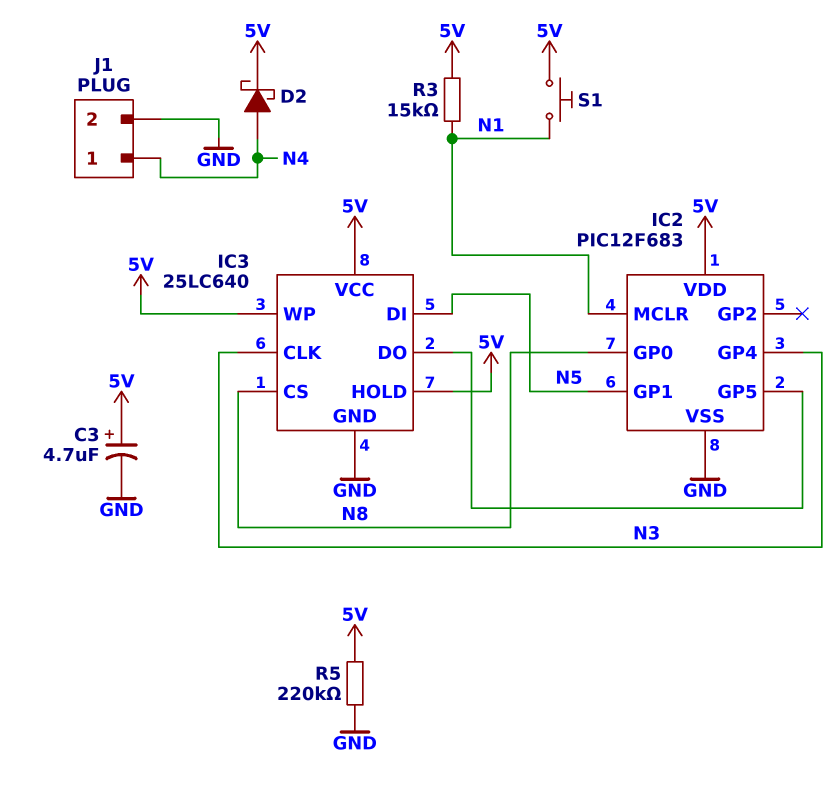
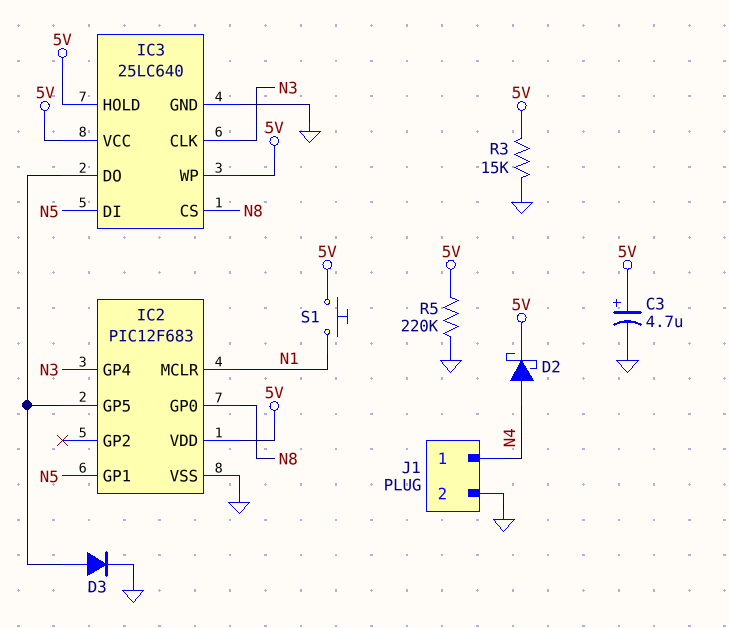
D3: none -> diode (A IC2/GP5, K GND)
R3: 15k (5V, N1) -> 15k (5V, GND)

